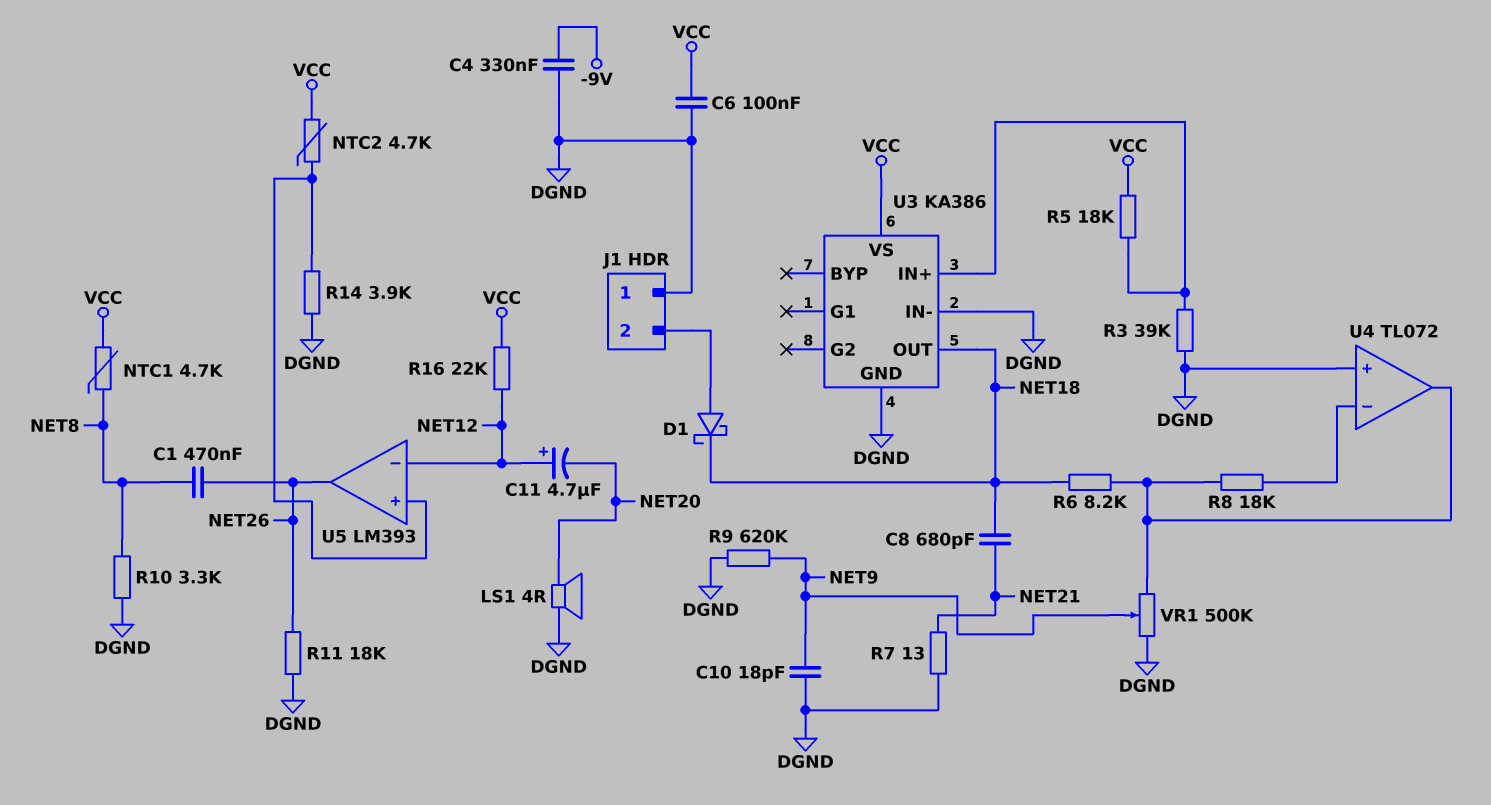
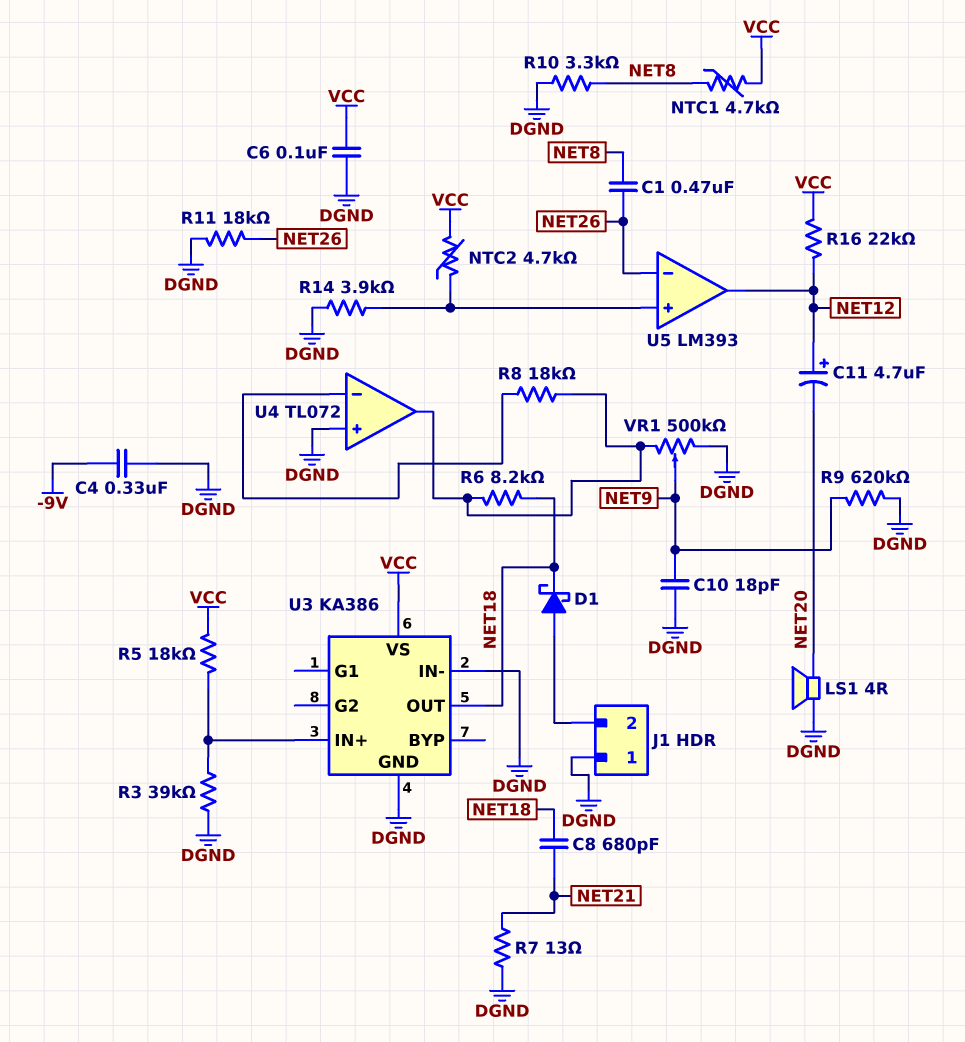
U5 pin in-: NET12 -> NET26
U5 pin out: NET26 -> NET12

